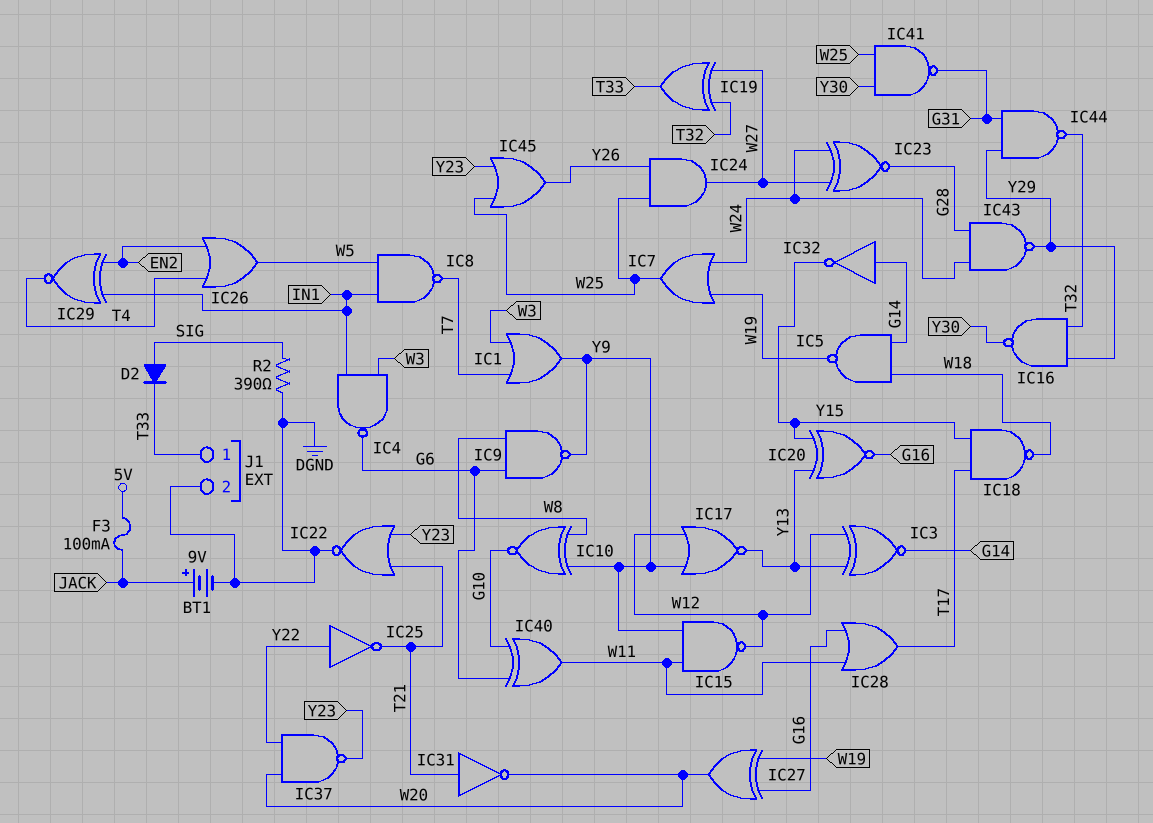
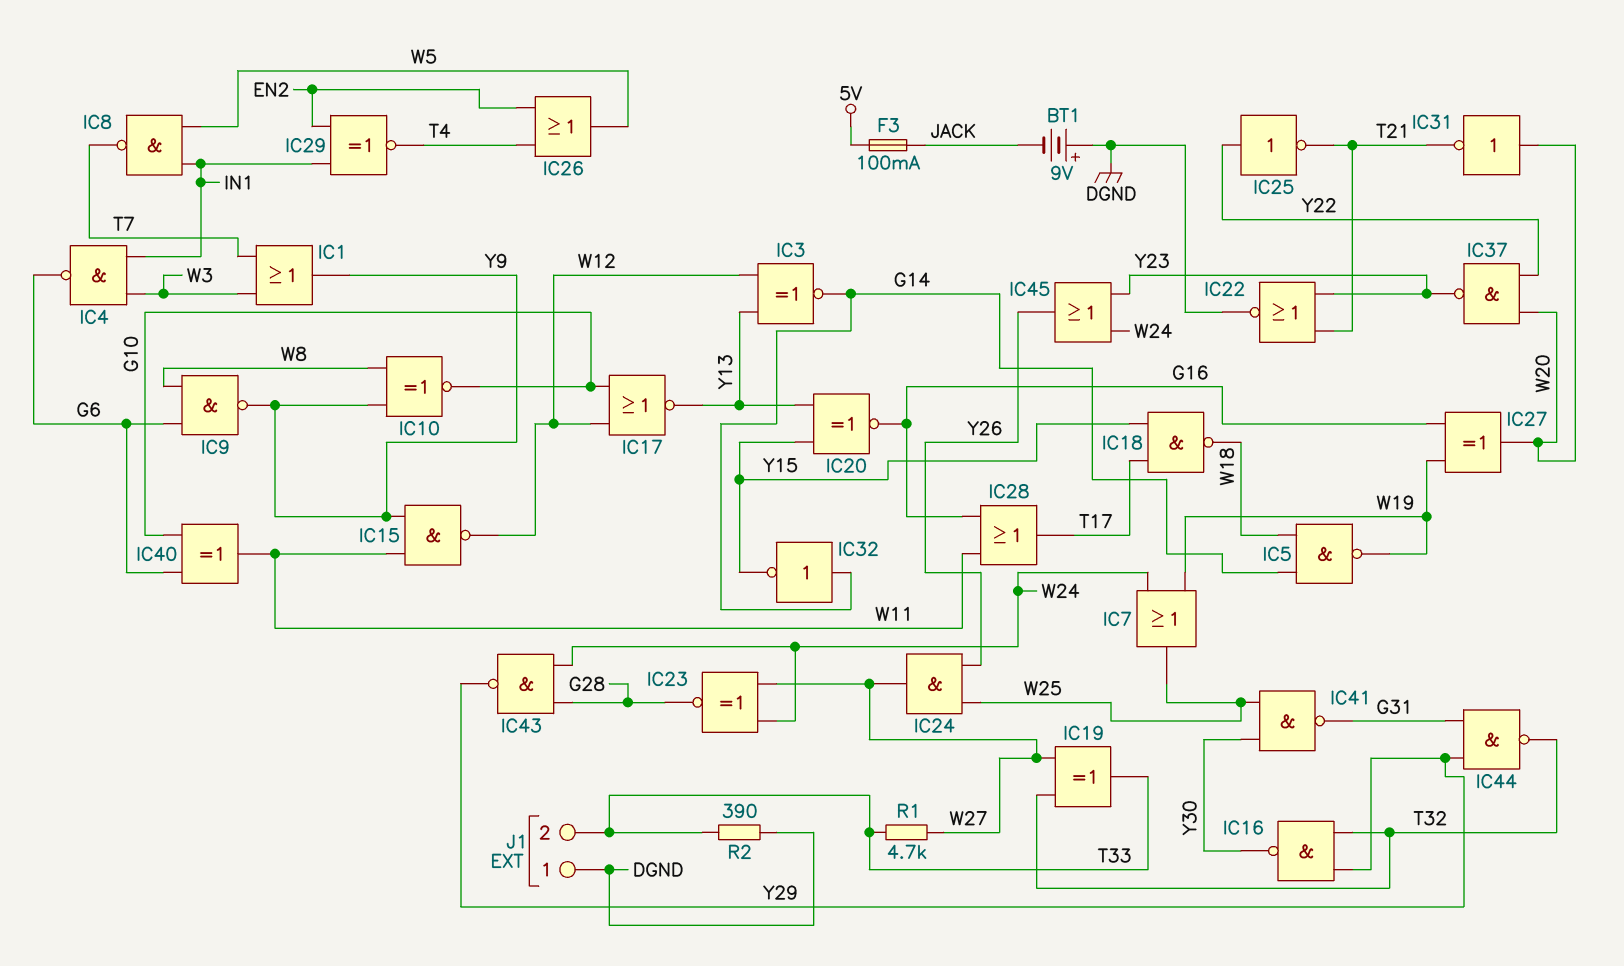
BT1: 9V (plus JACK, minus DGND) -> 9V (plus DGND, minus JACK)
D2: diode (A SIG, K T33) -> none
IC17: NOR (in W12, in Y9, out Y13) -> NOR (in G10, in W12, out Y13)
IC31: NOT (in T21, out W20) -> NOT (in W20, out T21)
IC45: OR (in W25, in Y23, out Y26) -> OR (in W24, in Y23, out Y26)
J1 pin 1: T33 -> DGND
J1 pin 2: DGND -> T33
R1: none -> 4.7k (T33, W27)
R2: 390 (DGND, SIG) -> 390 (DGND, T33)

